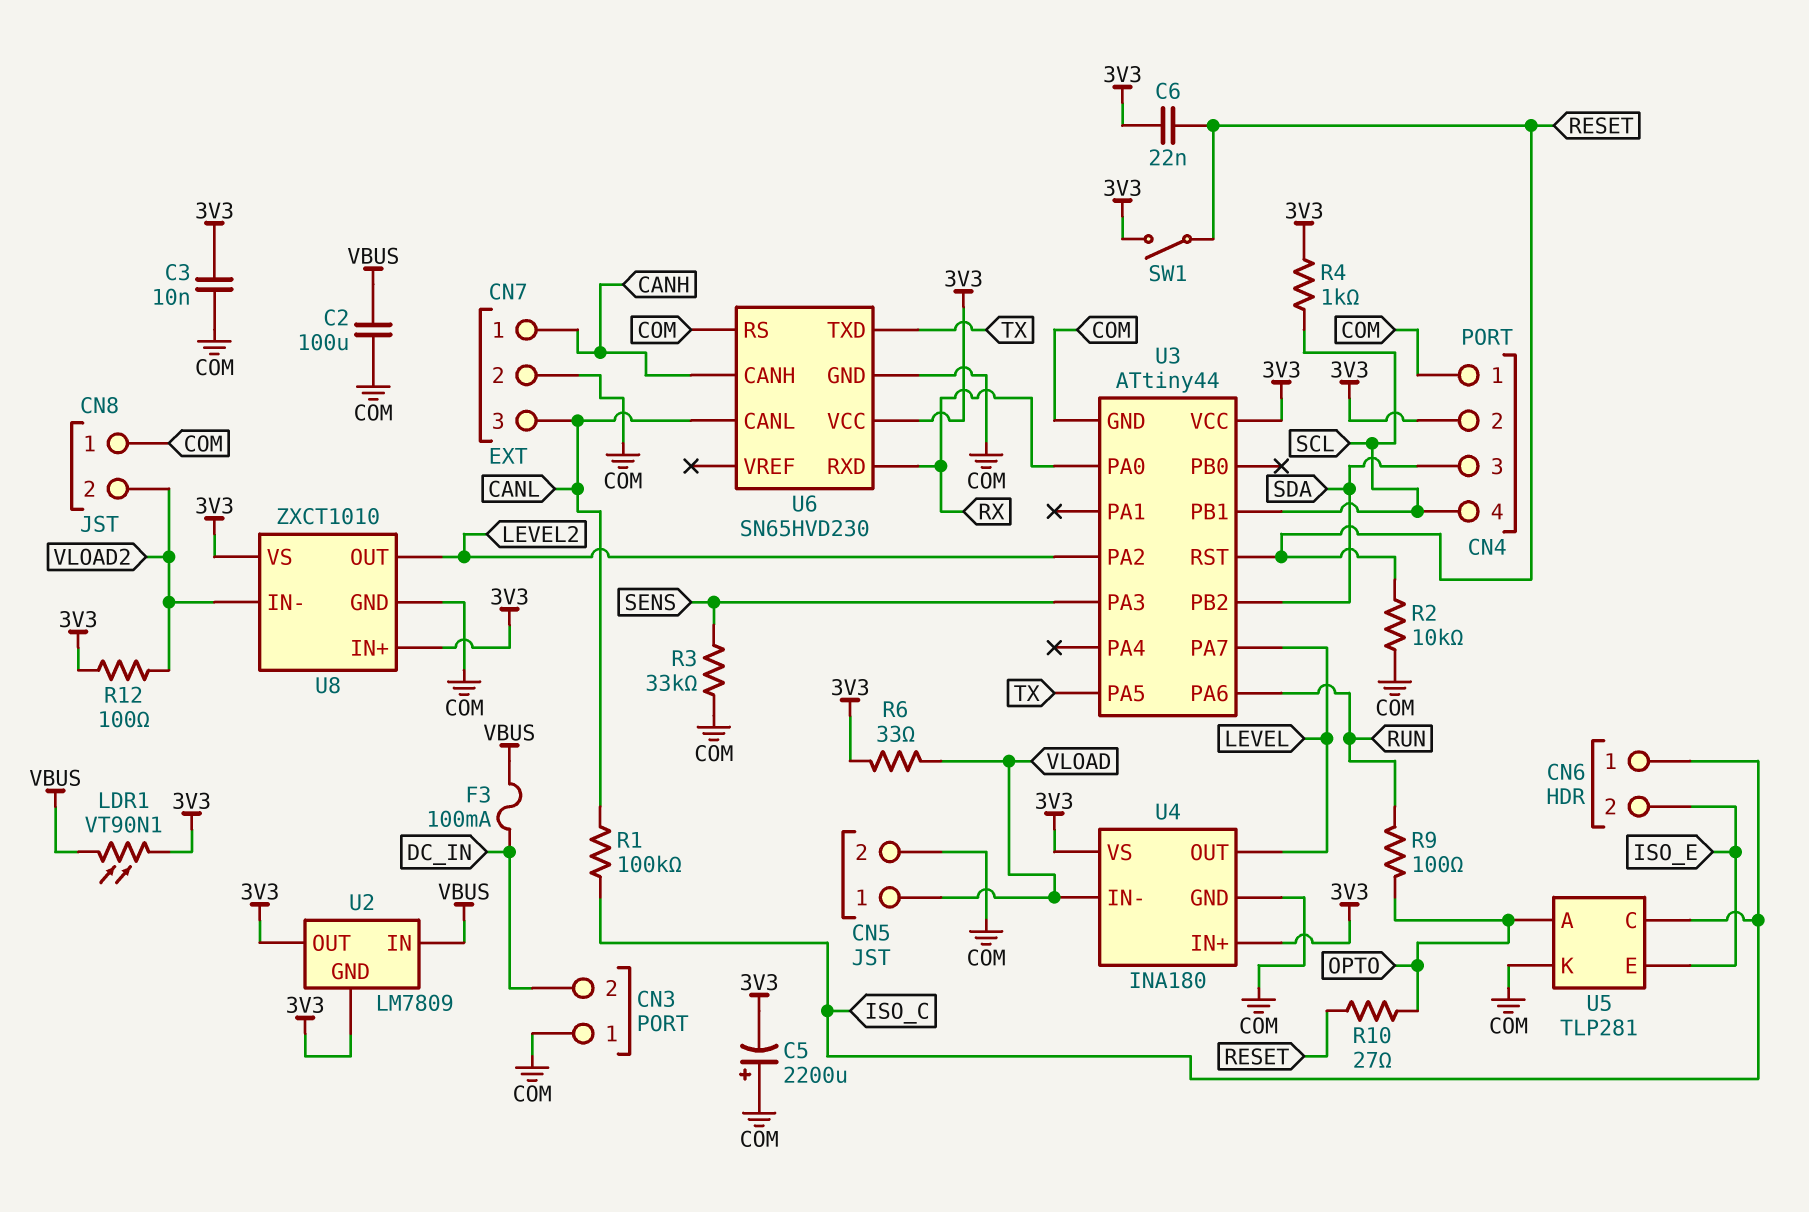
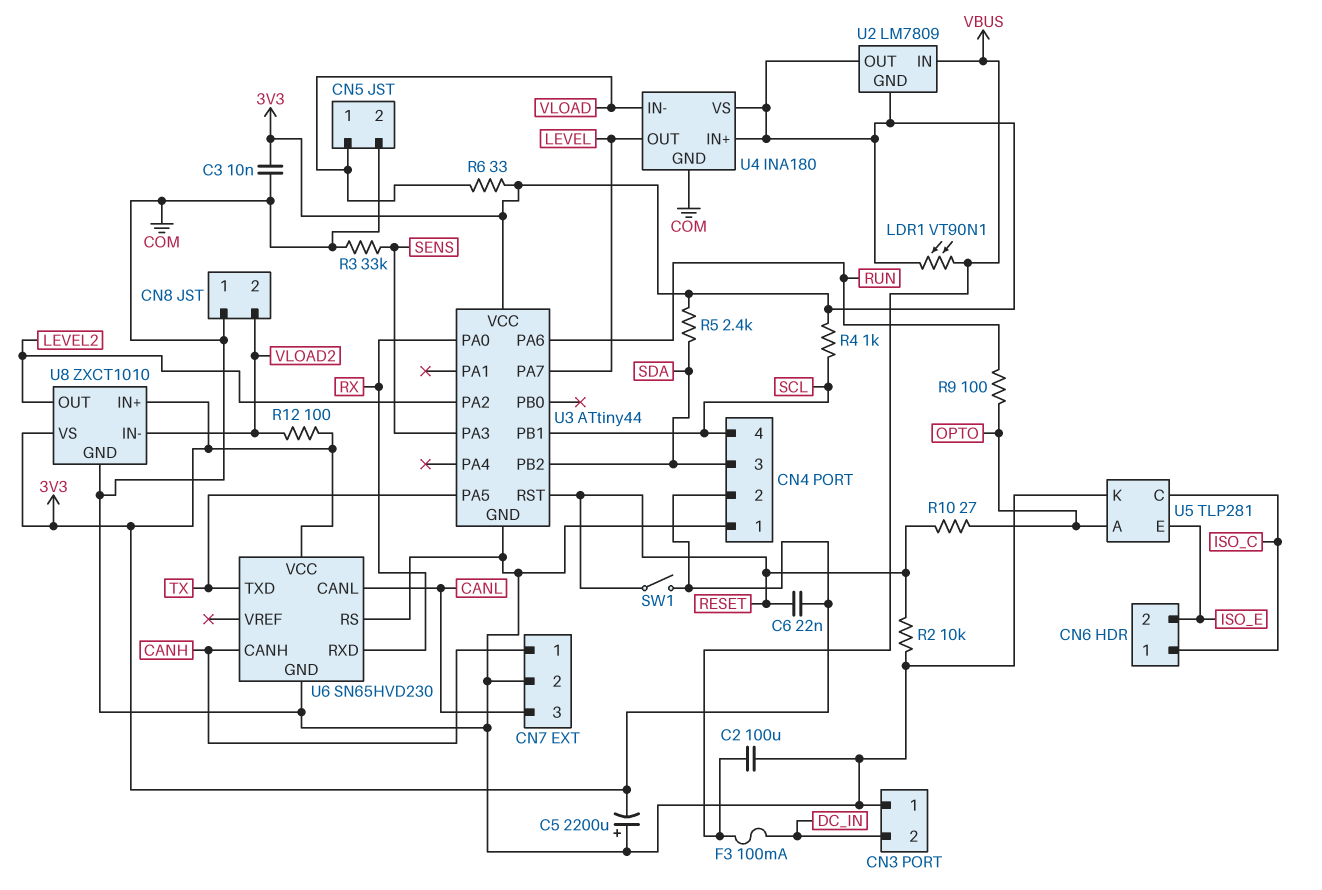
R1: 100k (CANL, ISO_C) -> none
R5: none -> 2.4k (3V3, SDA)

